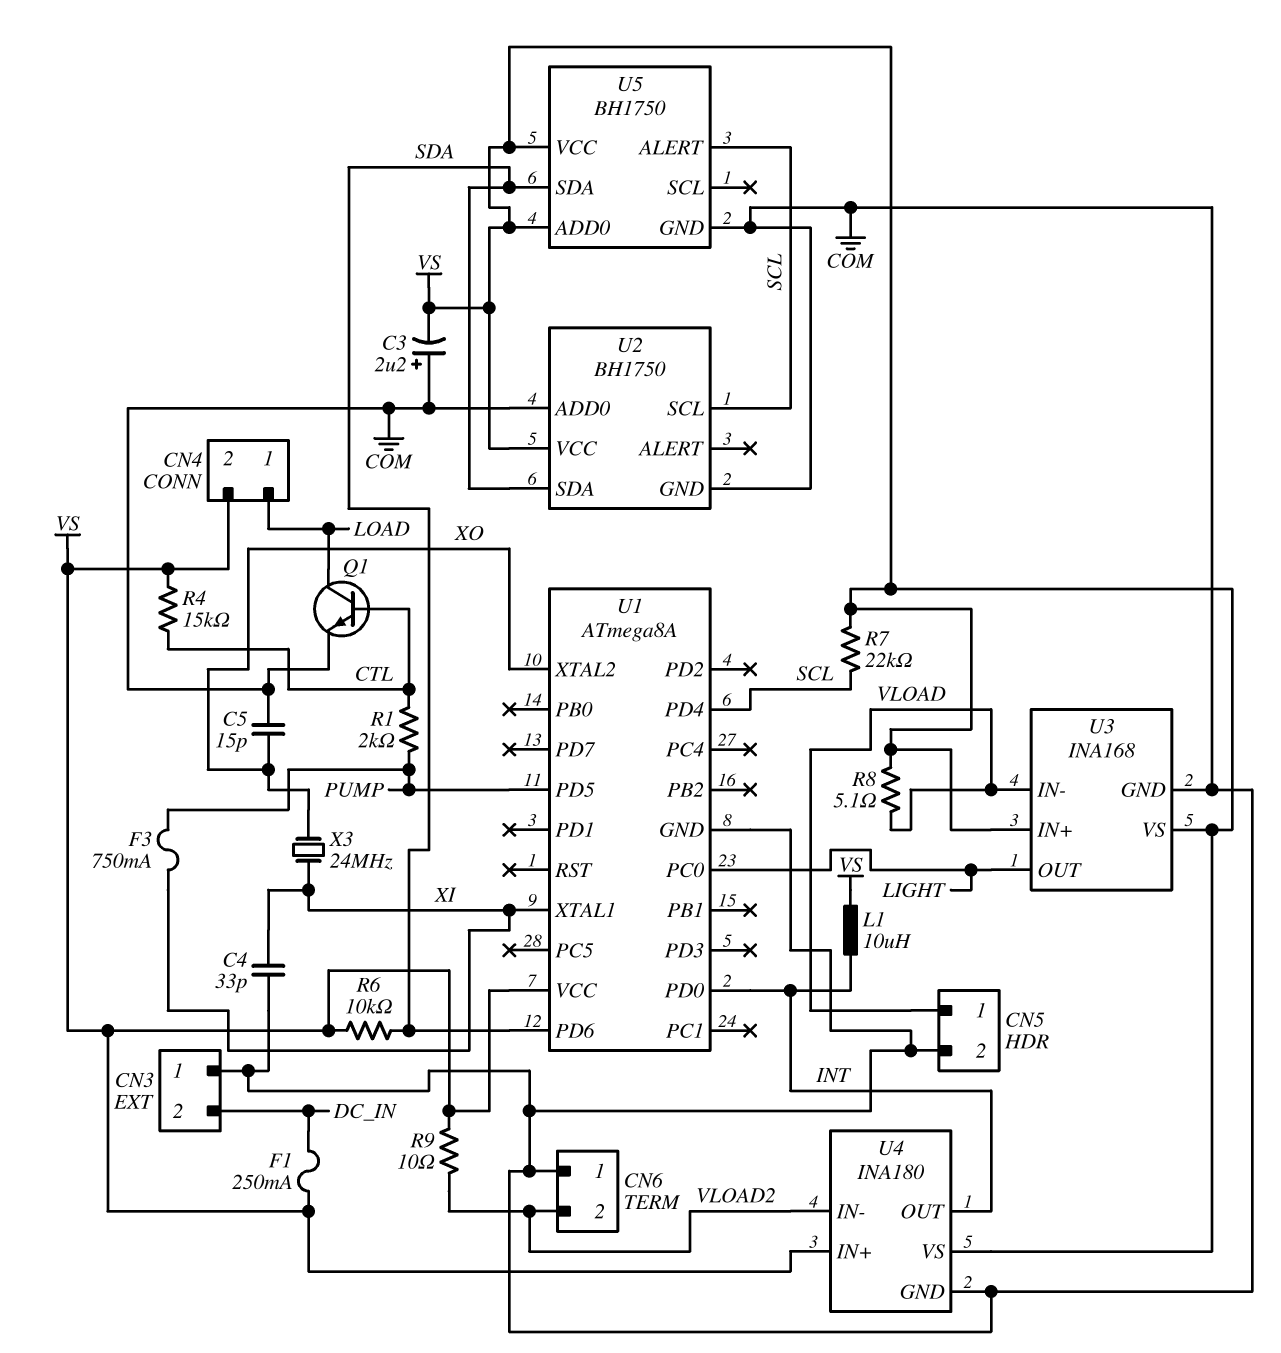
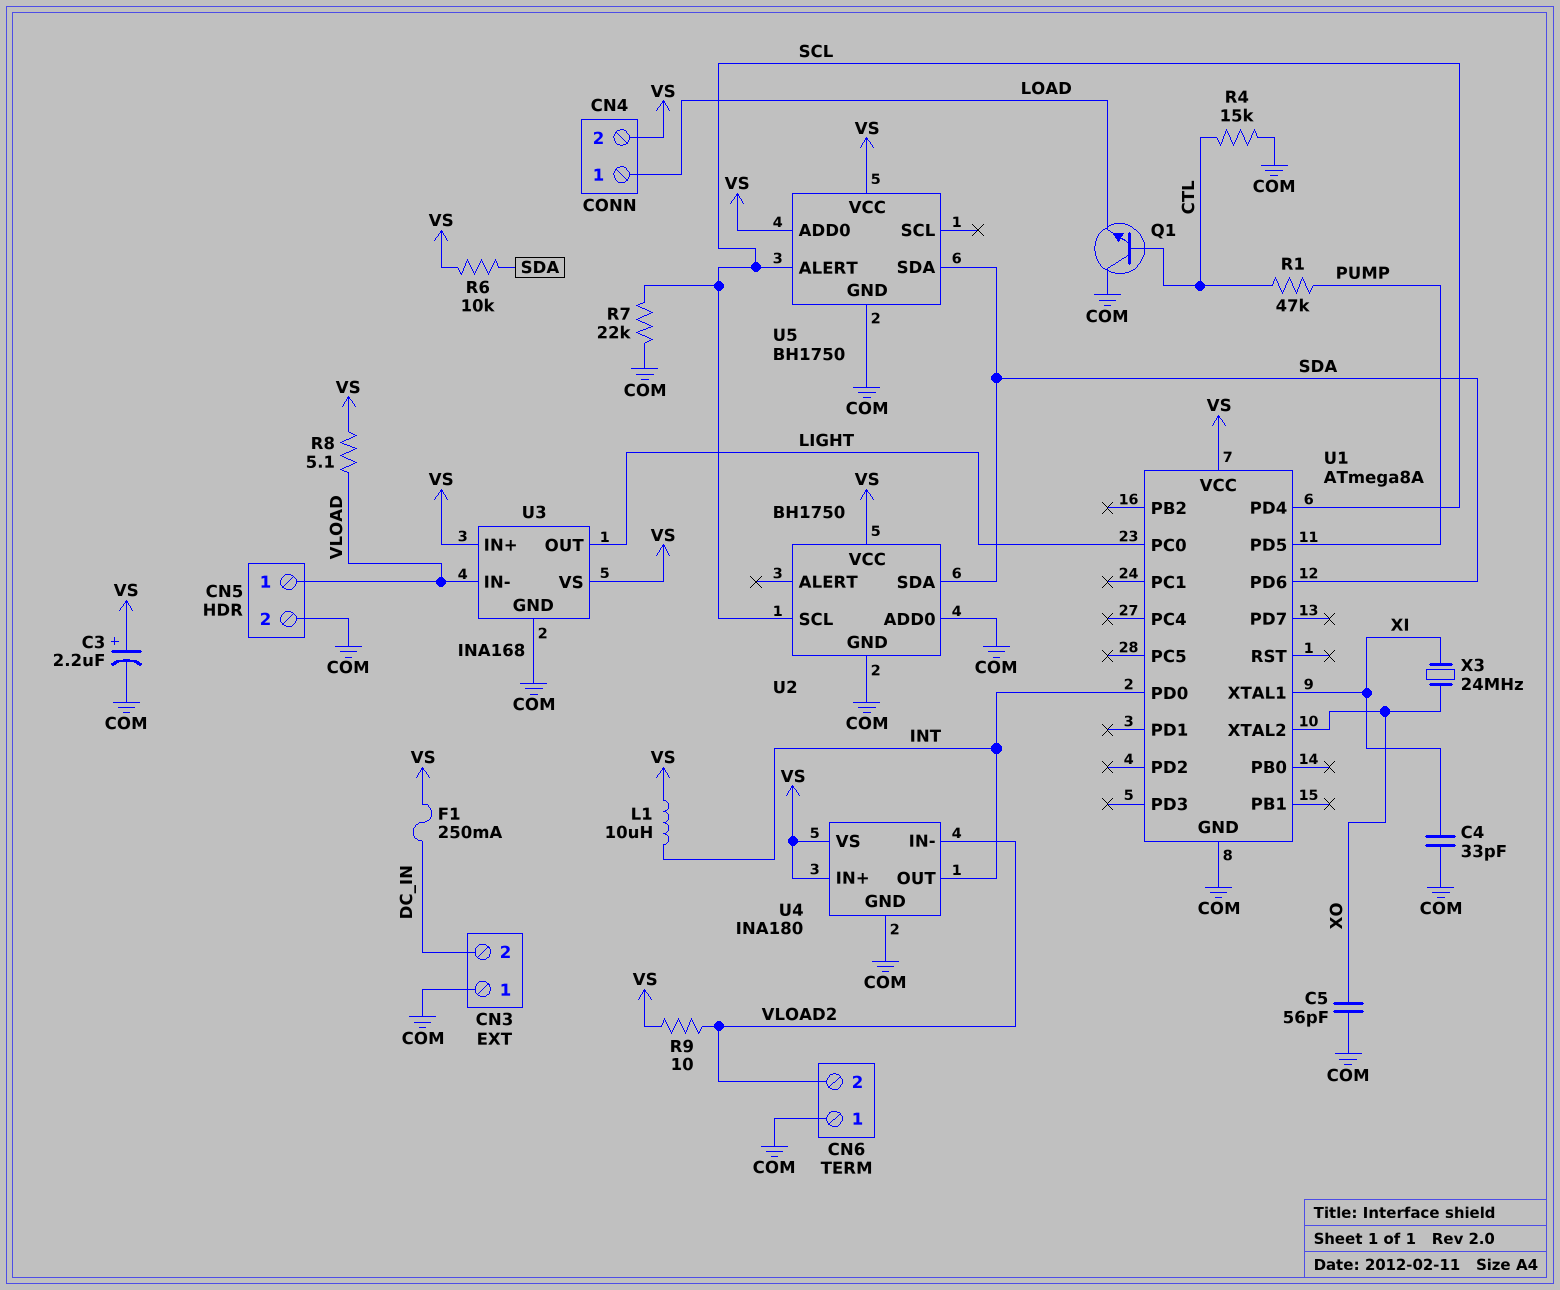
C3: 2.2uF (plus COM, minus VS) -> 2.2uF (plus VS, minus COM)
C5: 15pF (COM, XO) -> 56pF (COM, XO)
F3: 750mA (PUMP, XI) -> none
Q1: NPN (B CTL, C LOAD, E COM) -> NPN (B CTL, C COM, E LOAD)
R1: 2k (CTL, PUMP) -> 47k (CTL, PUMP)
R4: 15k (CTL, VS) -> 15k (COM, CTL)
R7: 22k (SCL, VS) -> 22k (COM, SCL)

